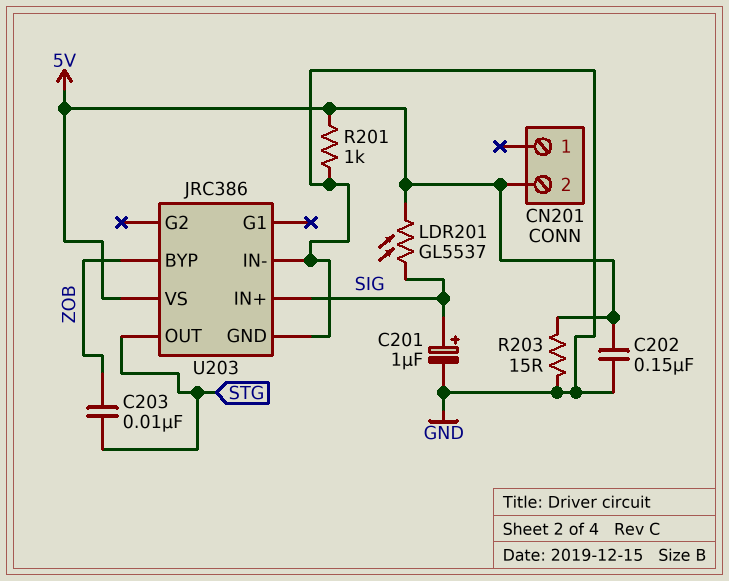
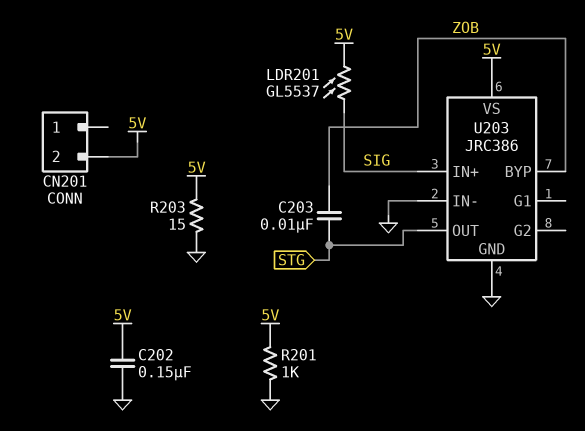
C201: 1uF (plus SIG, minus GND) -> none

